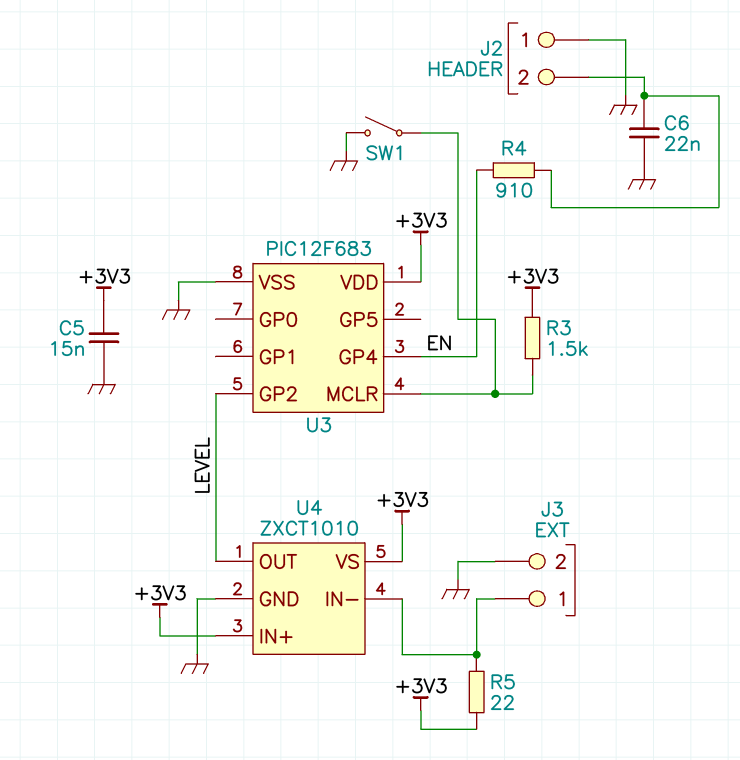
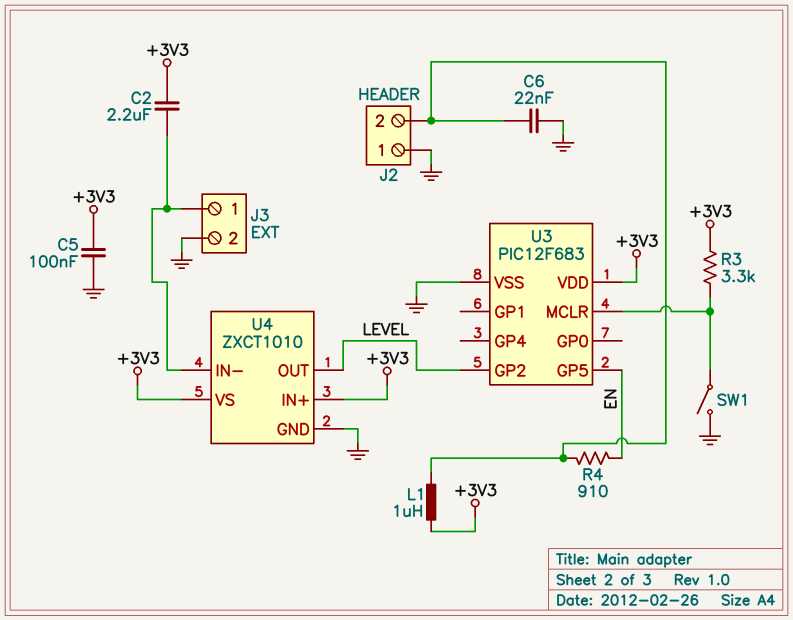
C2: none -> 2.2uF (+3V3, J3/1)
C5: 15nF (+3V3, GND) -> 100nF (+3V3, GND)
L1: none -> 1uH (+3V3, J2/2)
R3: 1.5k (+3V3, U3/MCLR) -> 3.3k (+3V3, U3/MCLR)
R5: 22 (+3V3, J3/1) -> none
U3 pin GP4: EN -> none
U3 pin GP5: none -> EN

